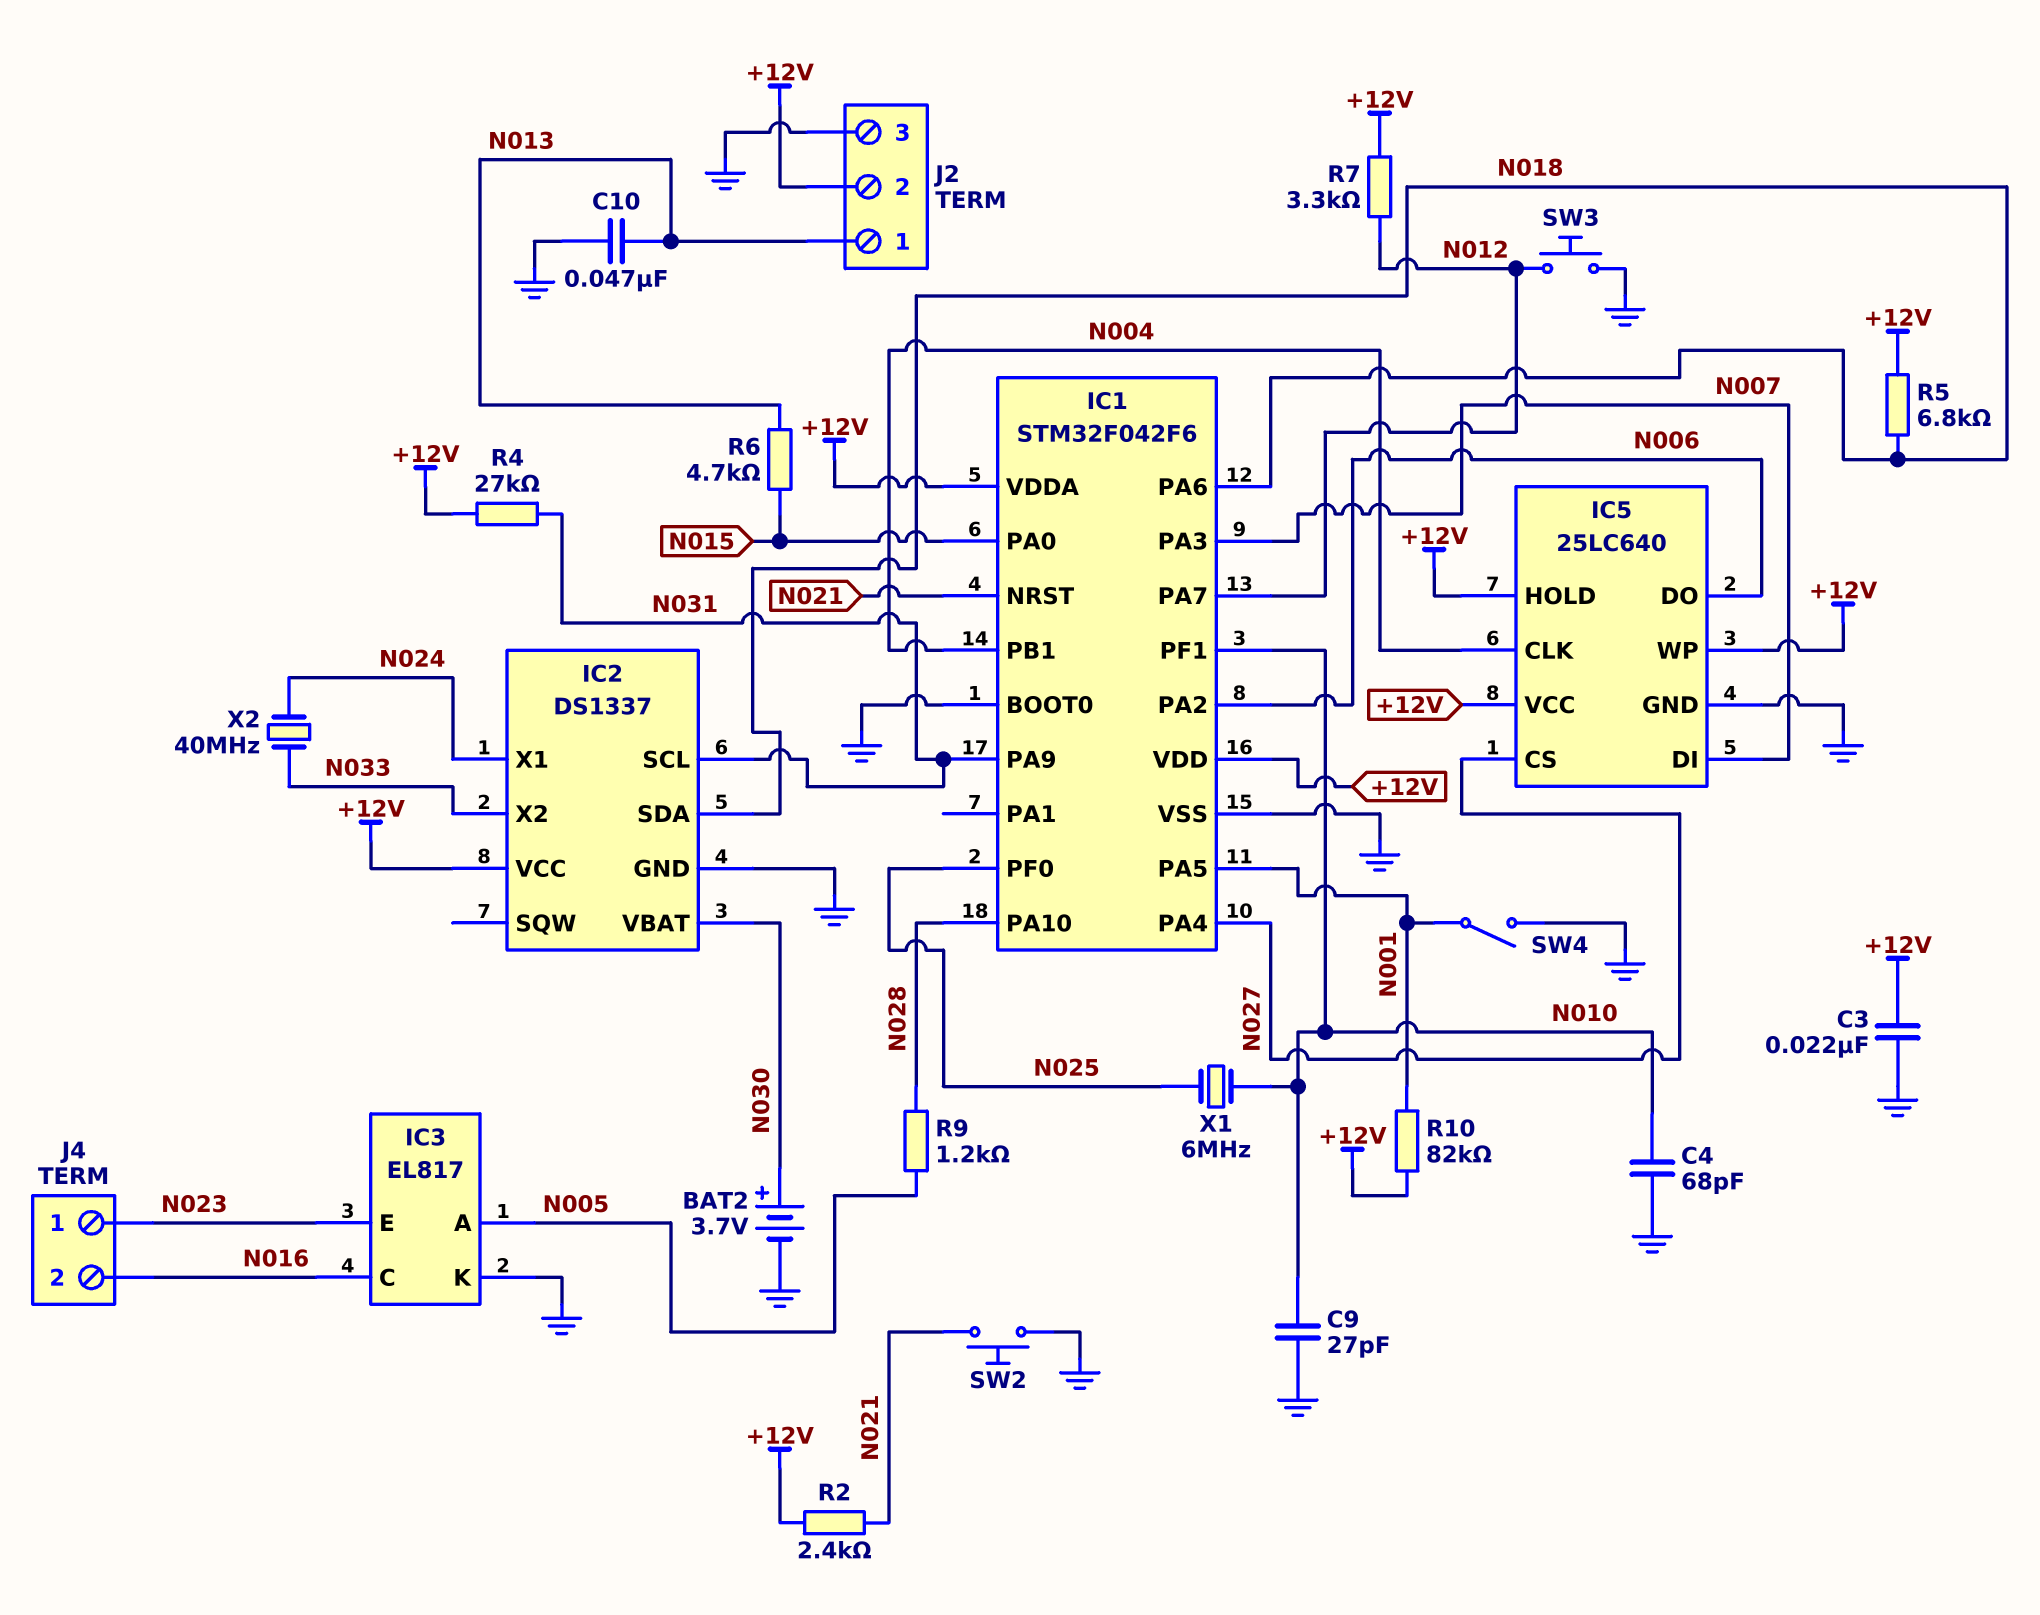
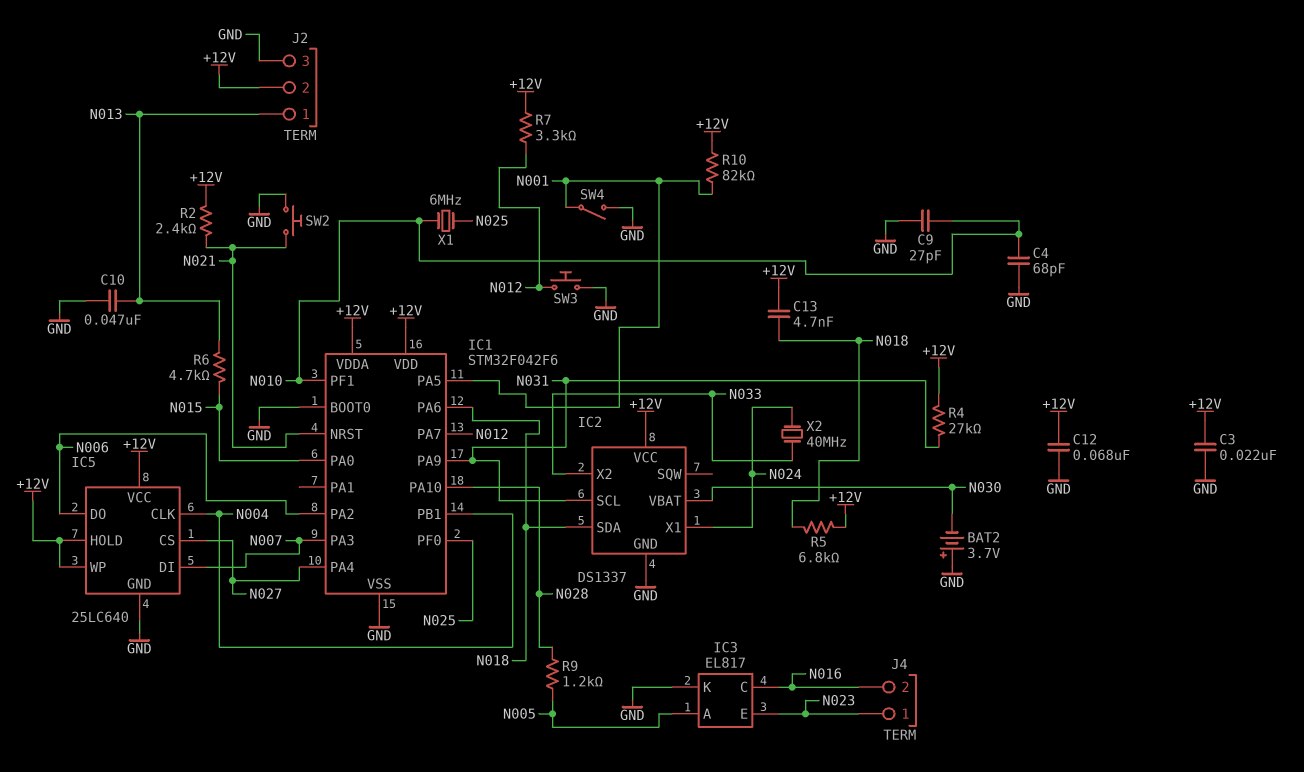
BAT2: 3.7V (plus N030, minus GND) -> 3.7V (plus GND, minus N030)
C12: none -> 68nF (+12V, GND)
C13: none -> 4.7nF (+12V, N018)

